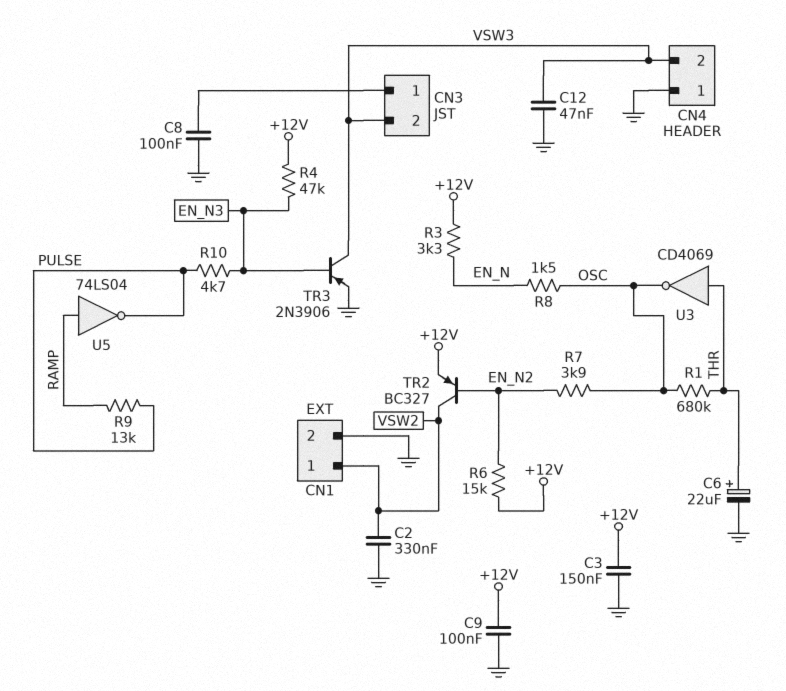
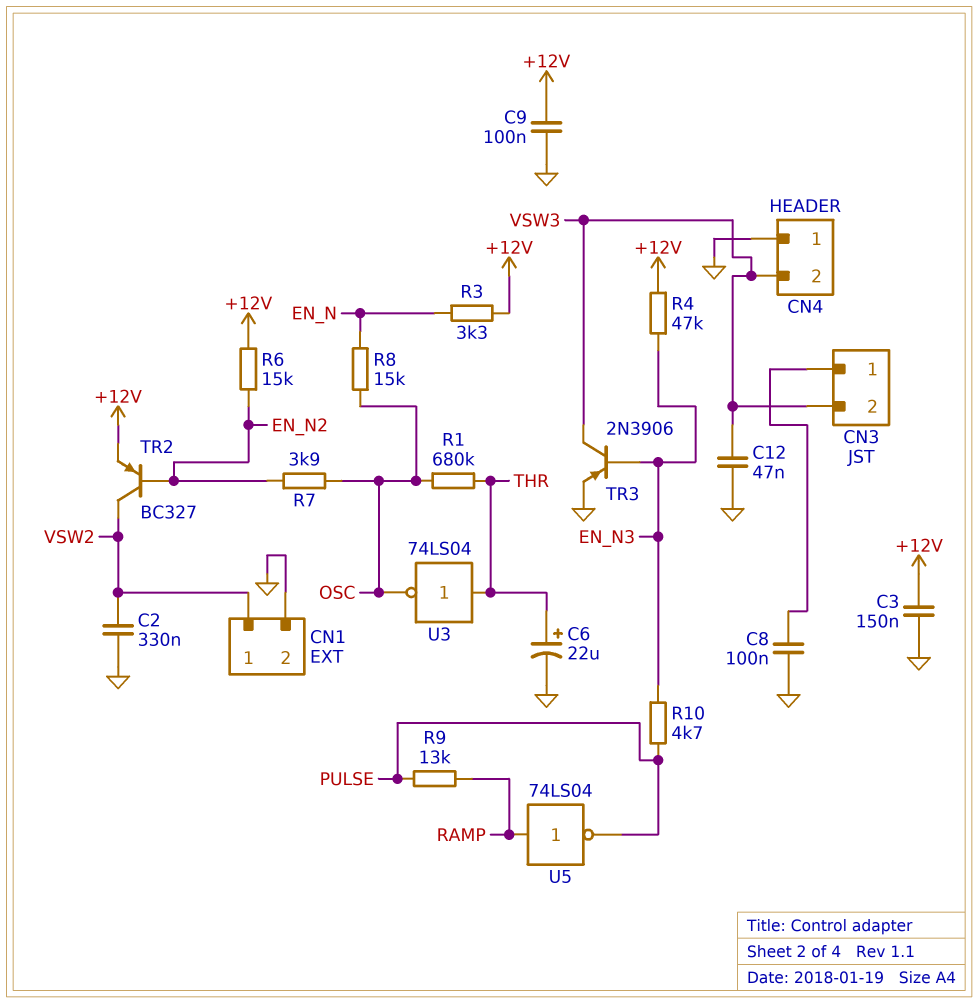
R8: 1.5k (EN_N, OSC) -> 15k (EN_N, OSC)
U3: NOT CD4069 (in THR, out OSC) -> NOT 74LS04 (in THR, out OSC)

